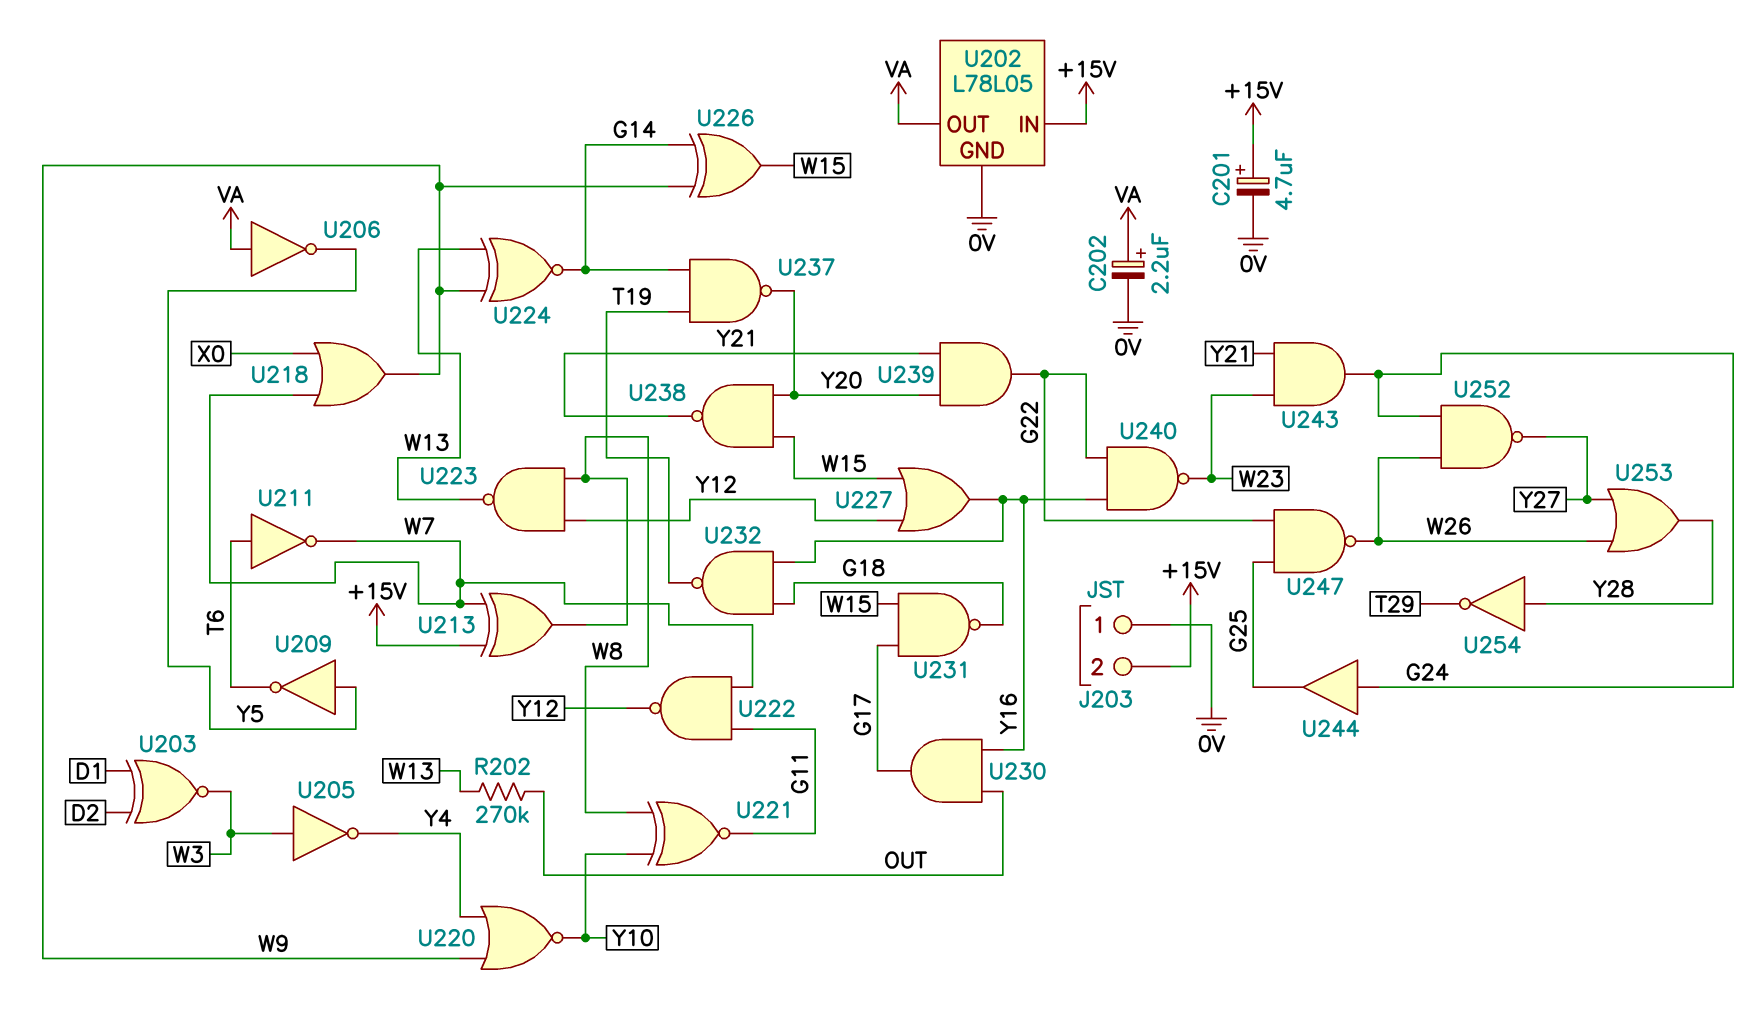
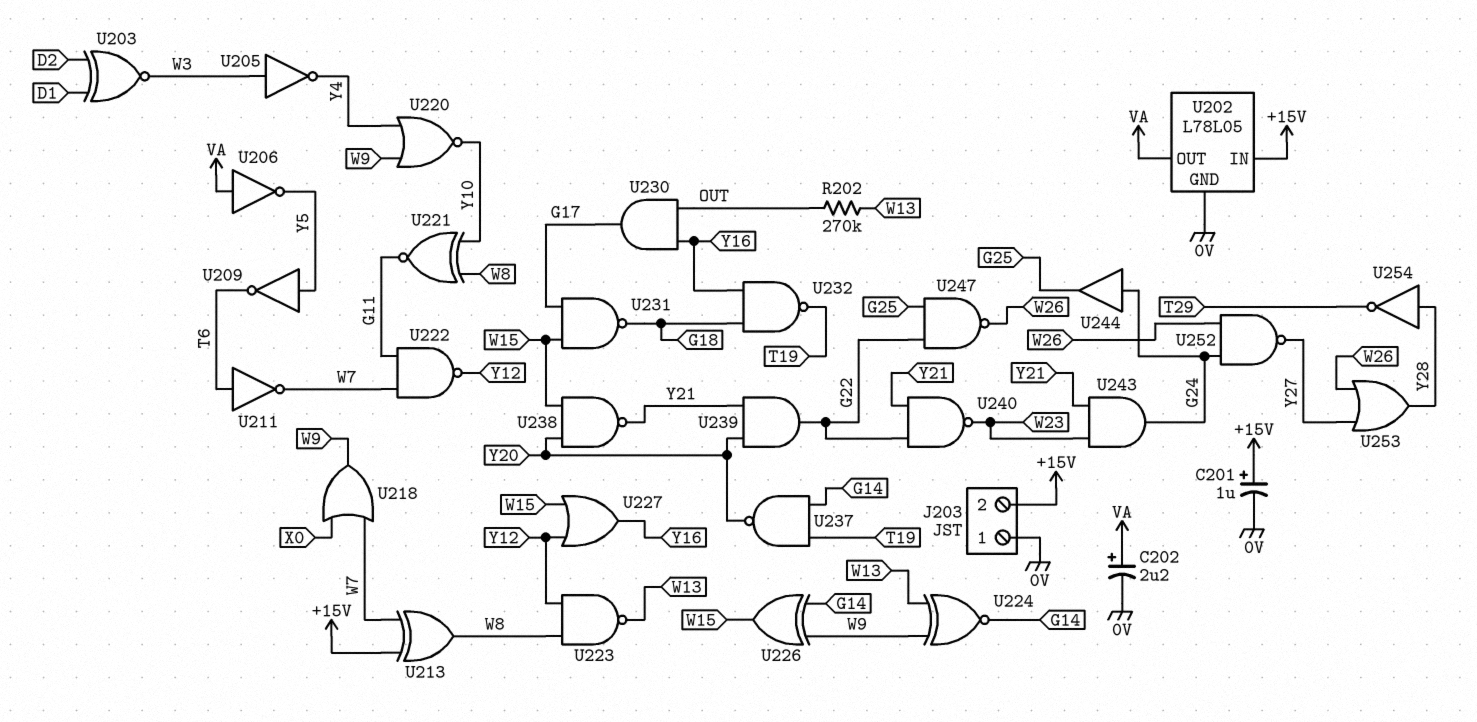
C201: 4.7uF (plus +15V, minus 0V) -> 1uF (plus +15V, minus 0V)
U240: NAND (in G22, in Y16, out W23) -> NAND (in G22, in Y21, out W23)

